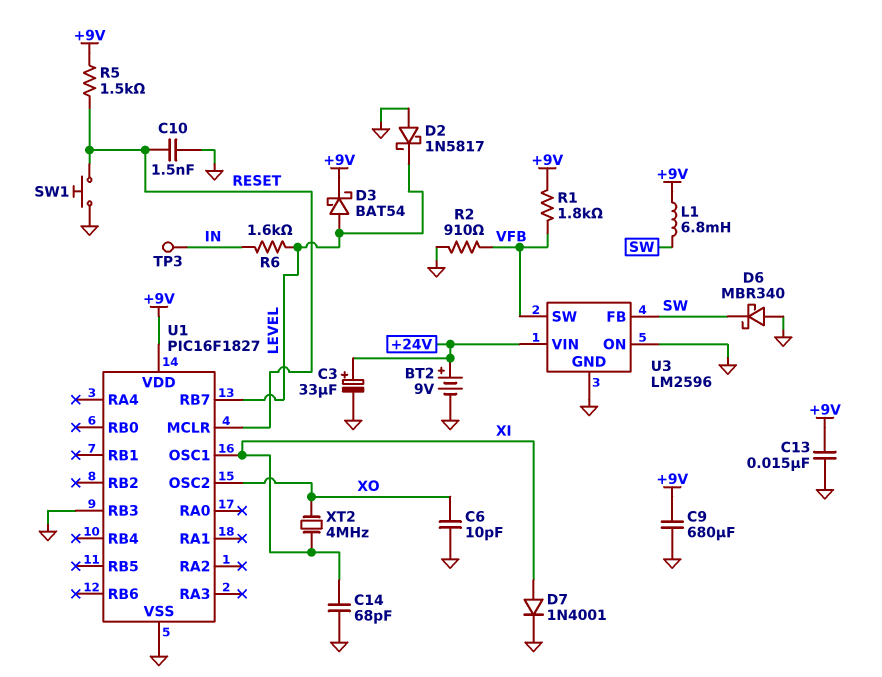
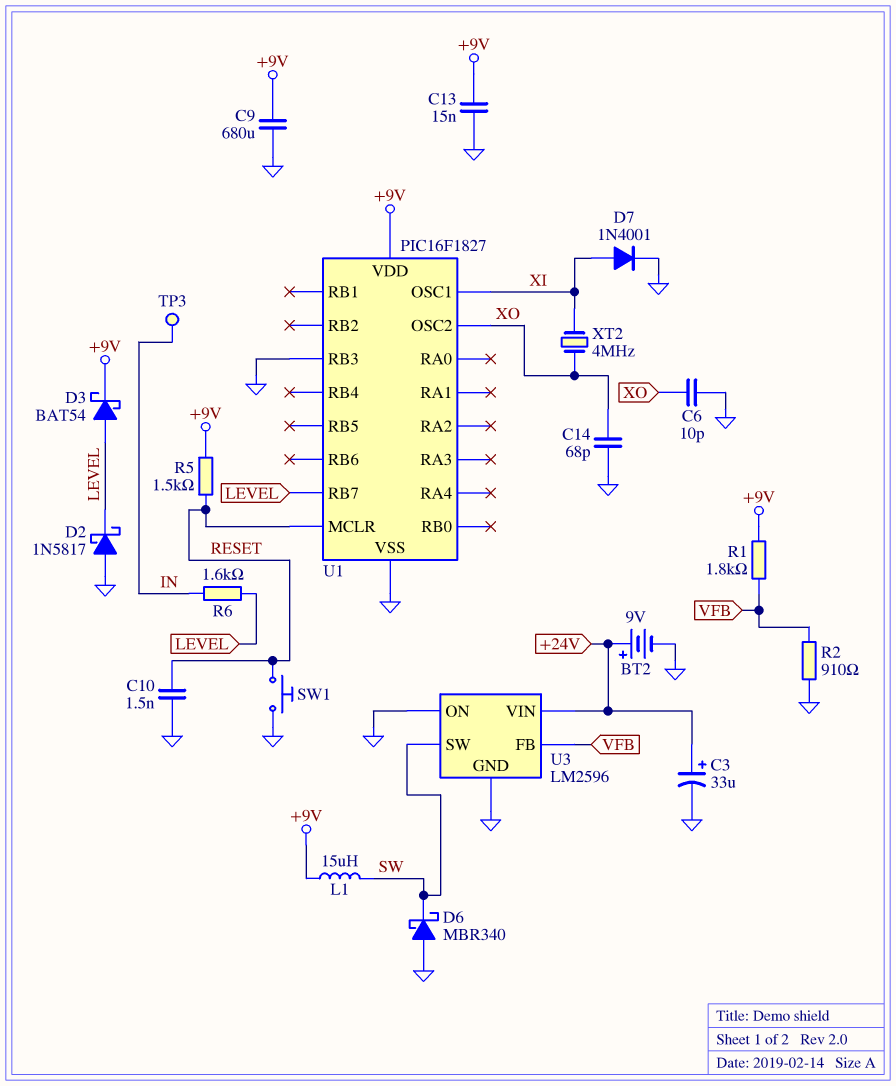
C14: 68pF (GND, XI) -> 68pF (GND, XO)
L1: 6.8mH (+9V, SW) -> 15uH (+9V, SW)
U3 pin FB: SW -> VFB
U3 pin SW: VFB -> SW

